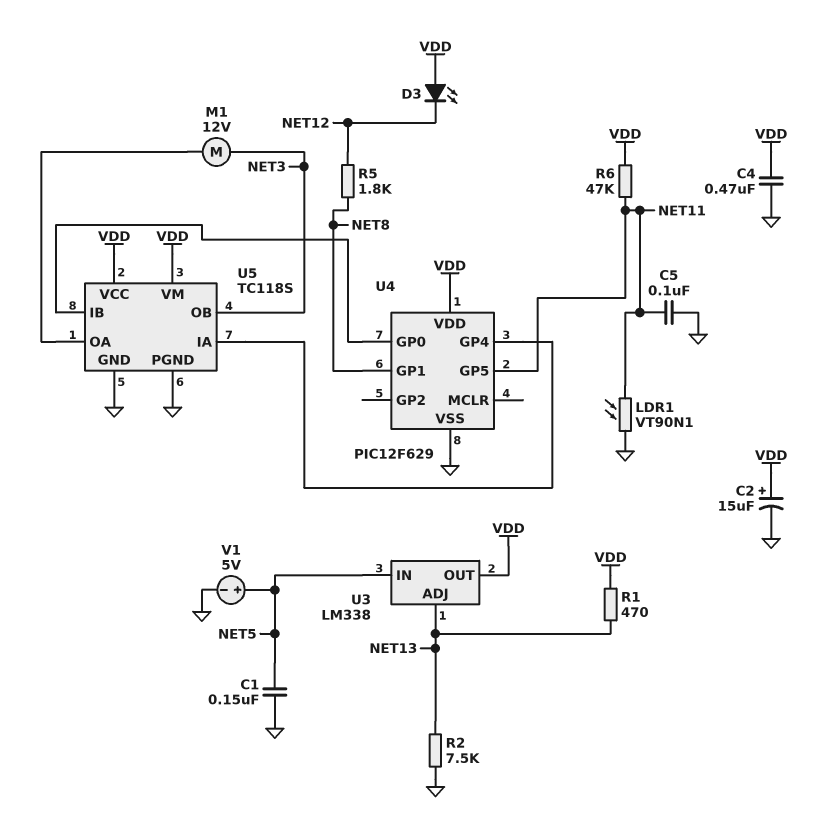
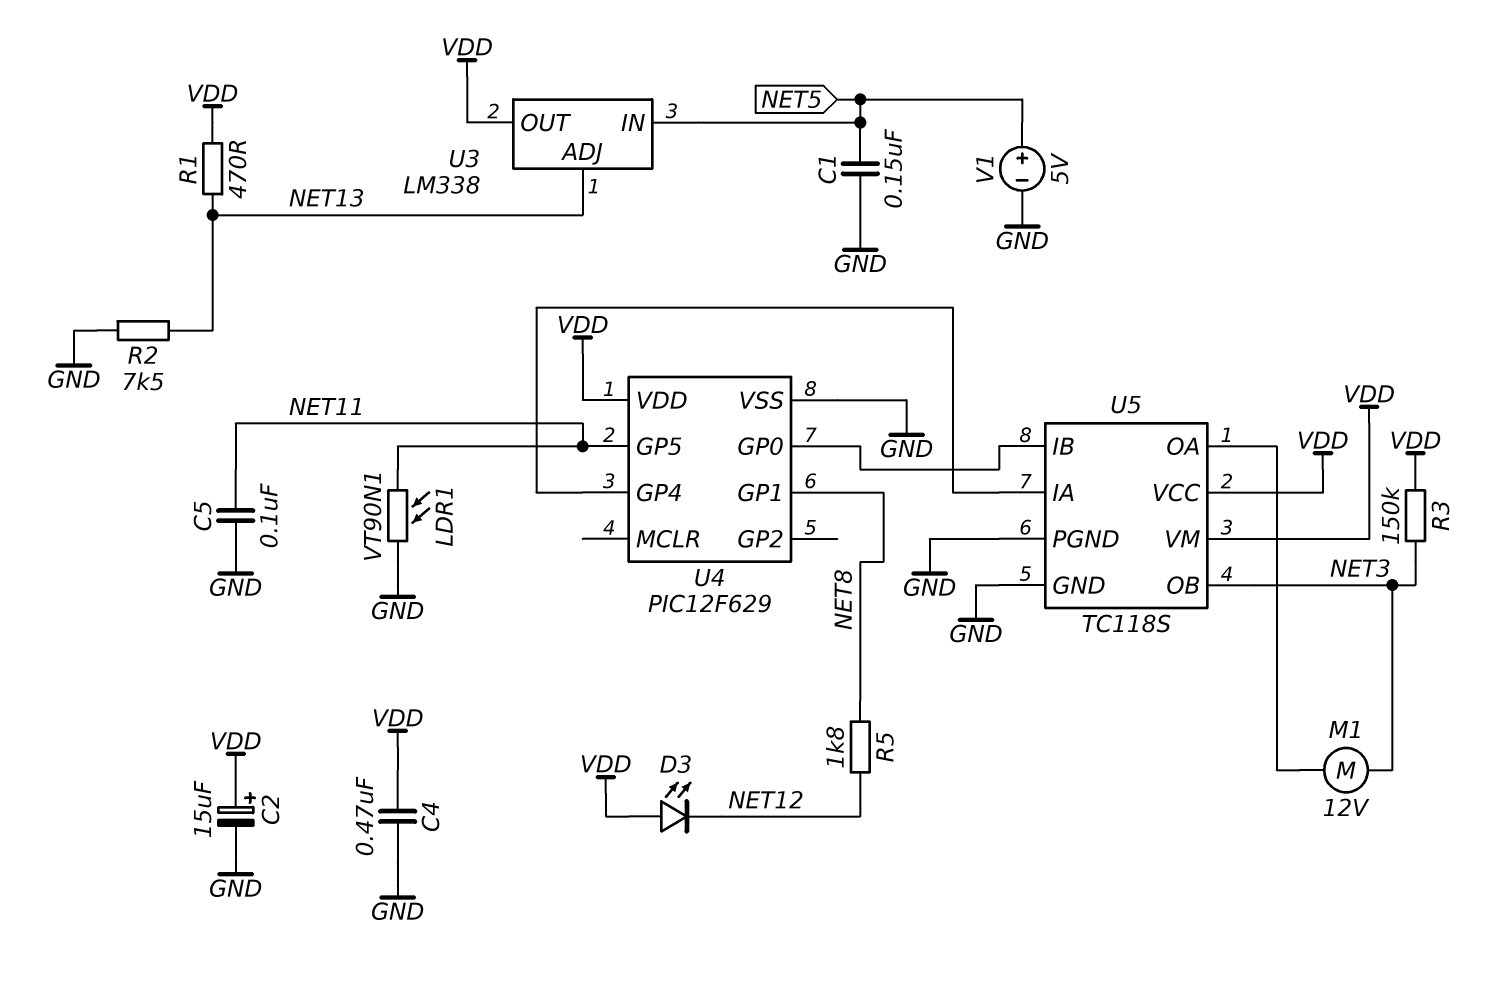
R3: none -> 150k (NET3, VDD)
R6: 47k (NET11, VDD) -> none

